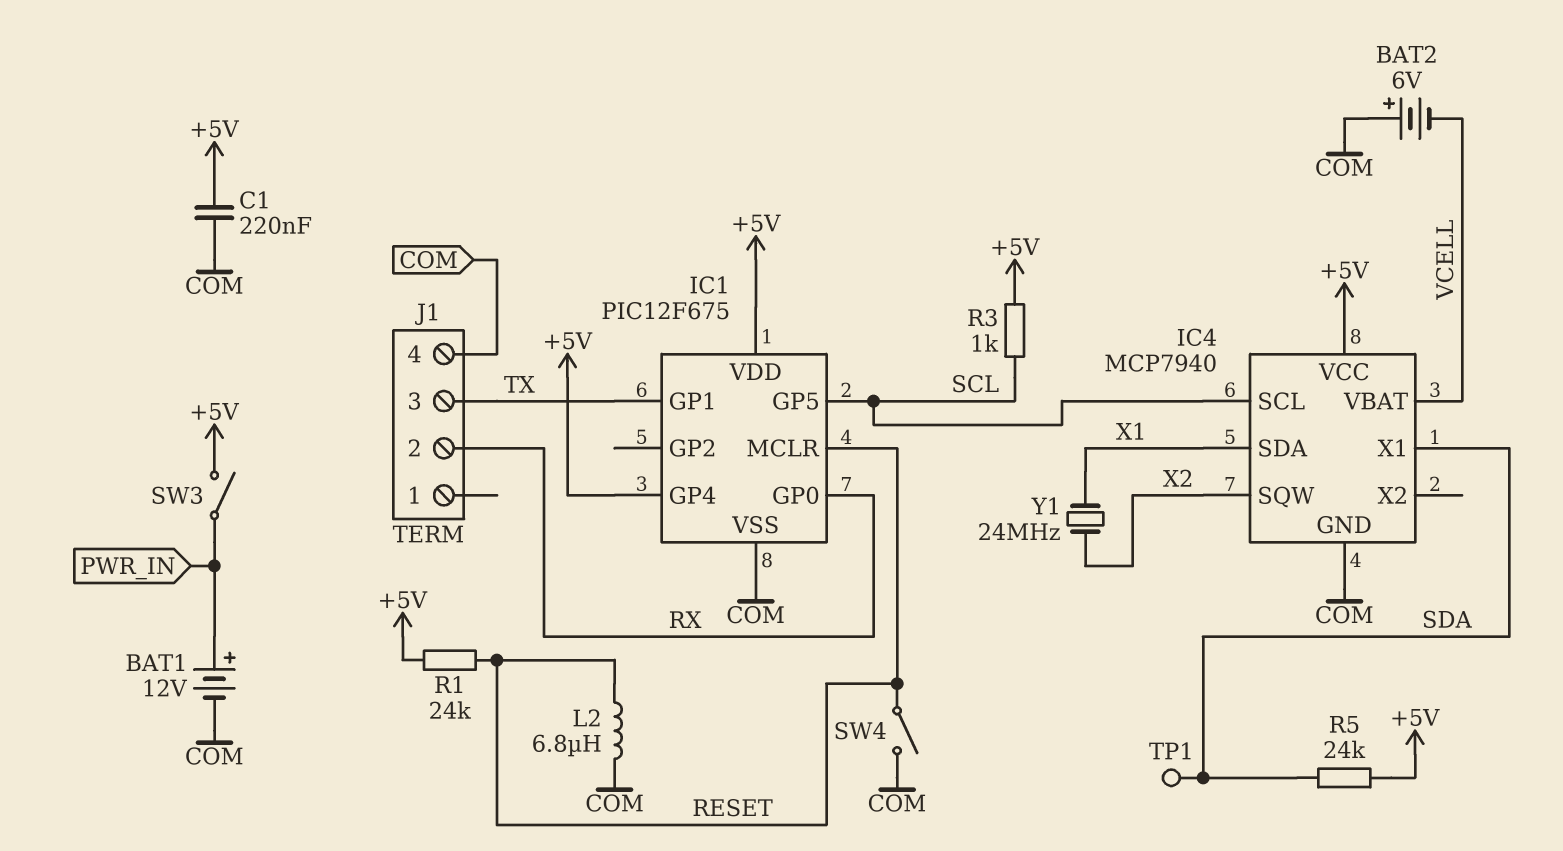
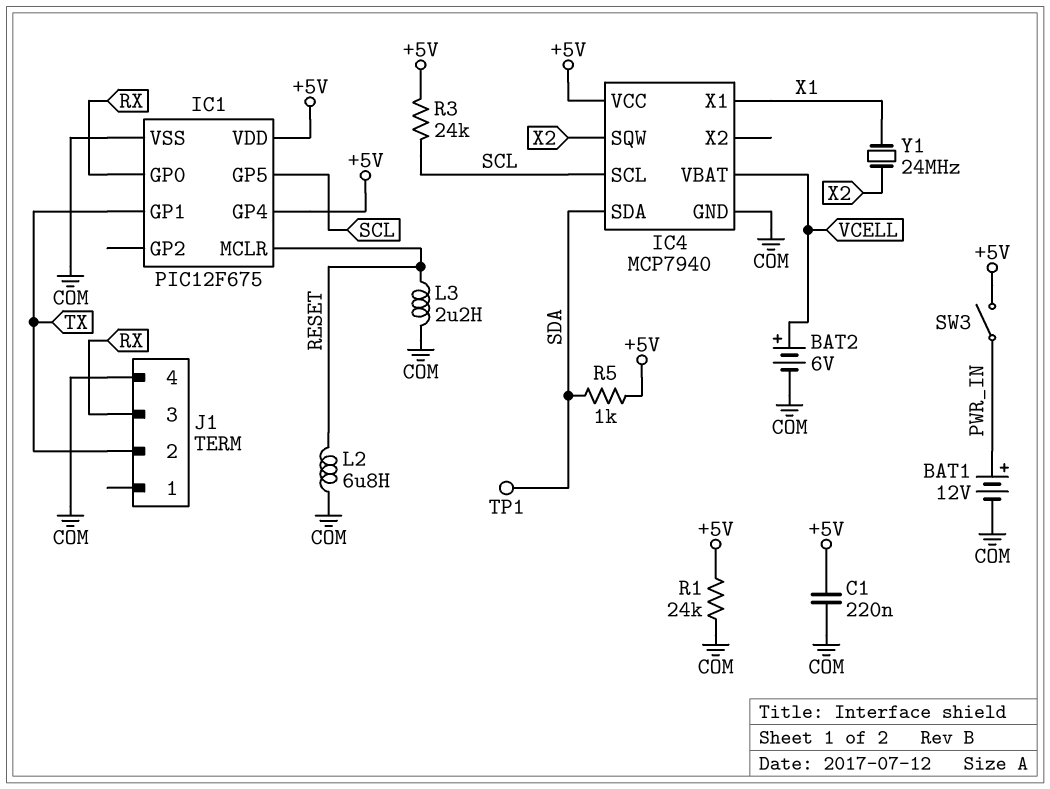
BAT2: 6V (plus COM, minus VCELL) -> 6V (plus VCELL, minus COM)
IC4 pin SDA: X1 -> SDA
IC4 pin X1: SDA -> X1
J1 pin 2: RX -> TX
J1 pin 3: TX -> RX
L3: none -> 2.2uH (COM, RESET)
R1: 24k (+5V, RESET) -> 24k (+5V, COM)
R3: 1k (+5V, SCL) -> 24k (+5V, SCL)
R5: 24k (+5V, SDA) -> 1k (+5V, SDA)
SW4: switch (COM, RESET) -> none

